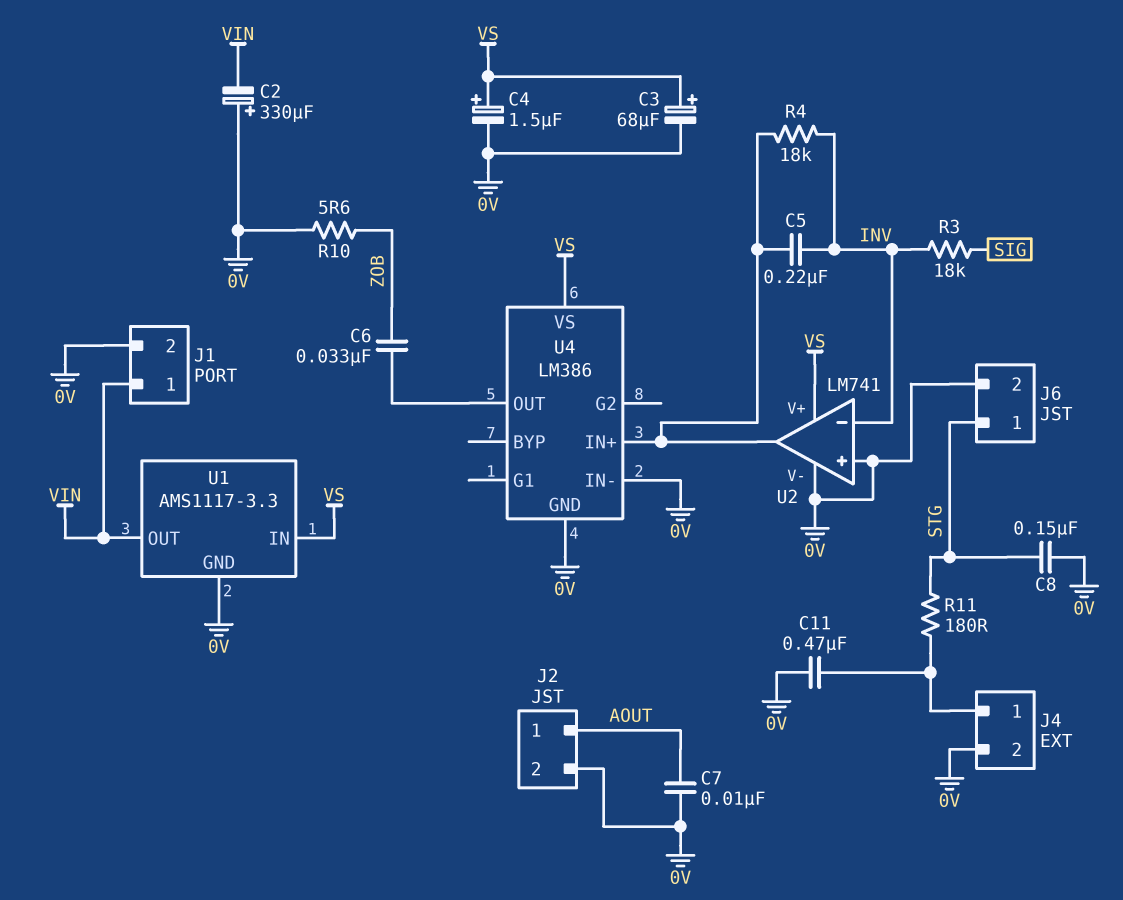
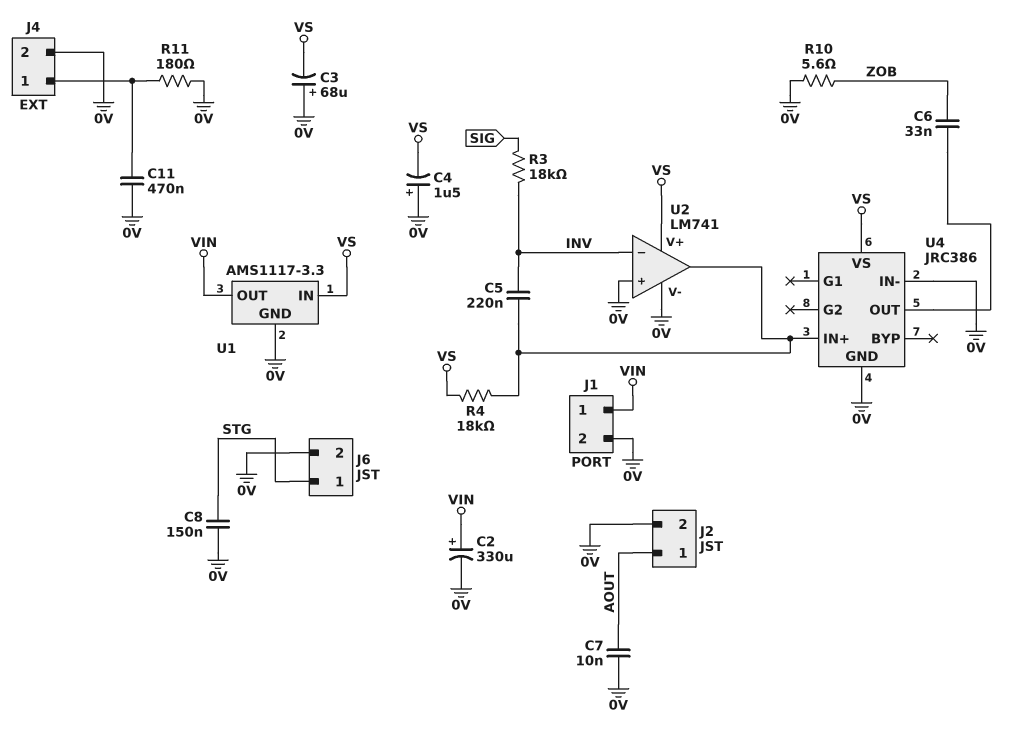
C2: 330uF (plus 0V, minus VIN) -> 330uF (plus VIN, minus 0V)
C3: 68uF (plus VS, minus 0V) -> 68uF (plus 0V, minus VS)
C4: 1.5uF (plus VS, minus 0V) -> 1.5uF (plus 0V, minus VS)
R4: 18k (INV, U2/out) -> 18k (U2/out, VS)
R11: 180 (J4/1, STG) -> 180 (0V, J4/1)
U4: LM386 -> JRC386

